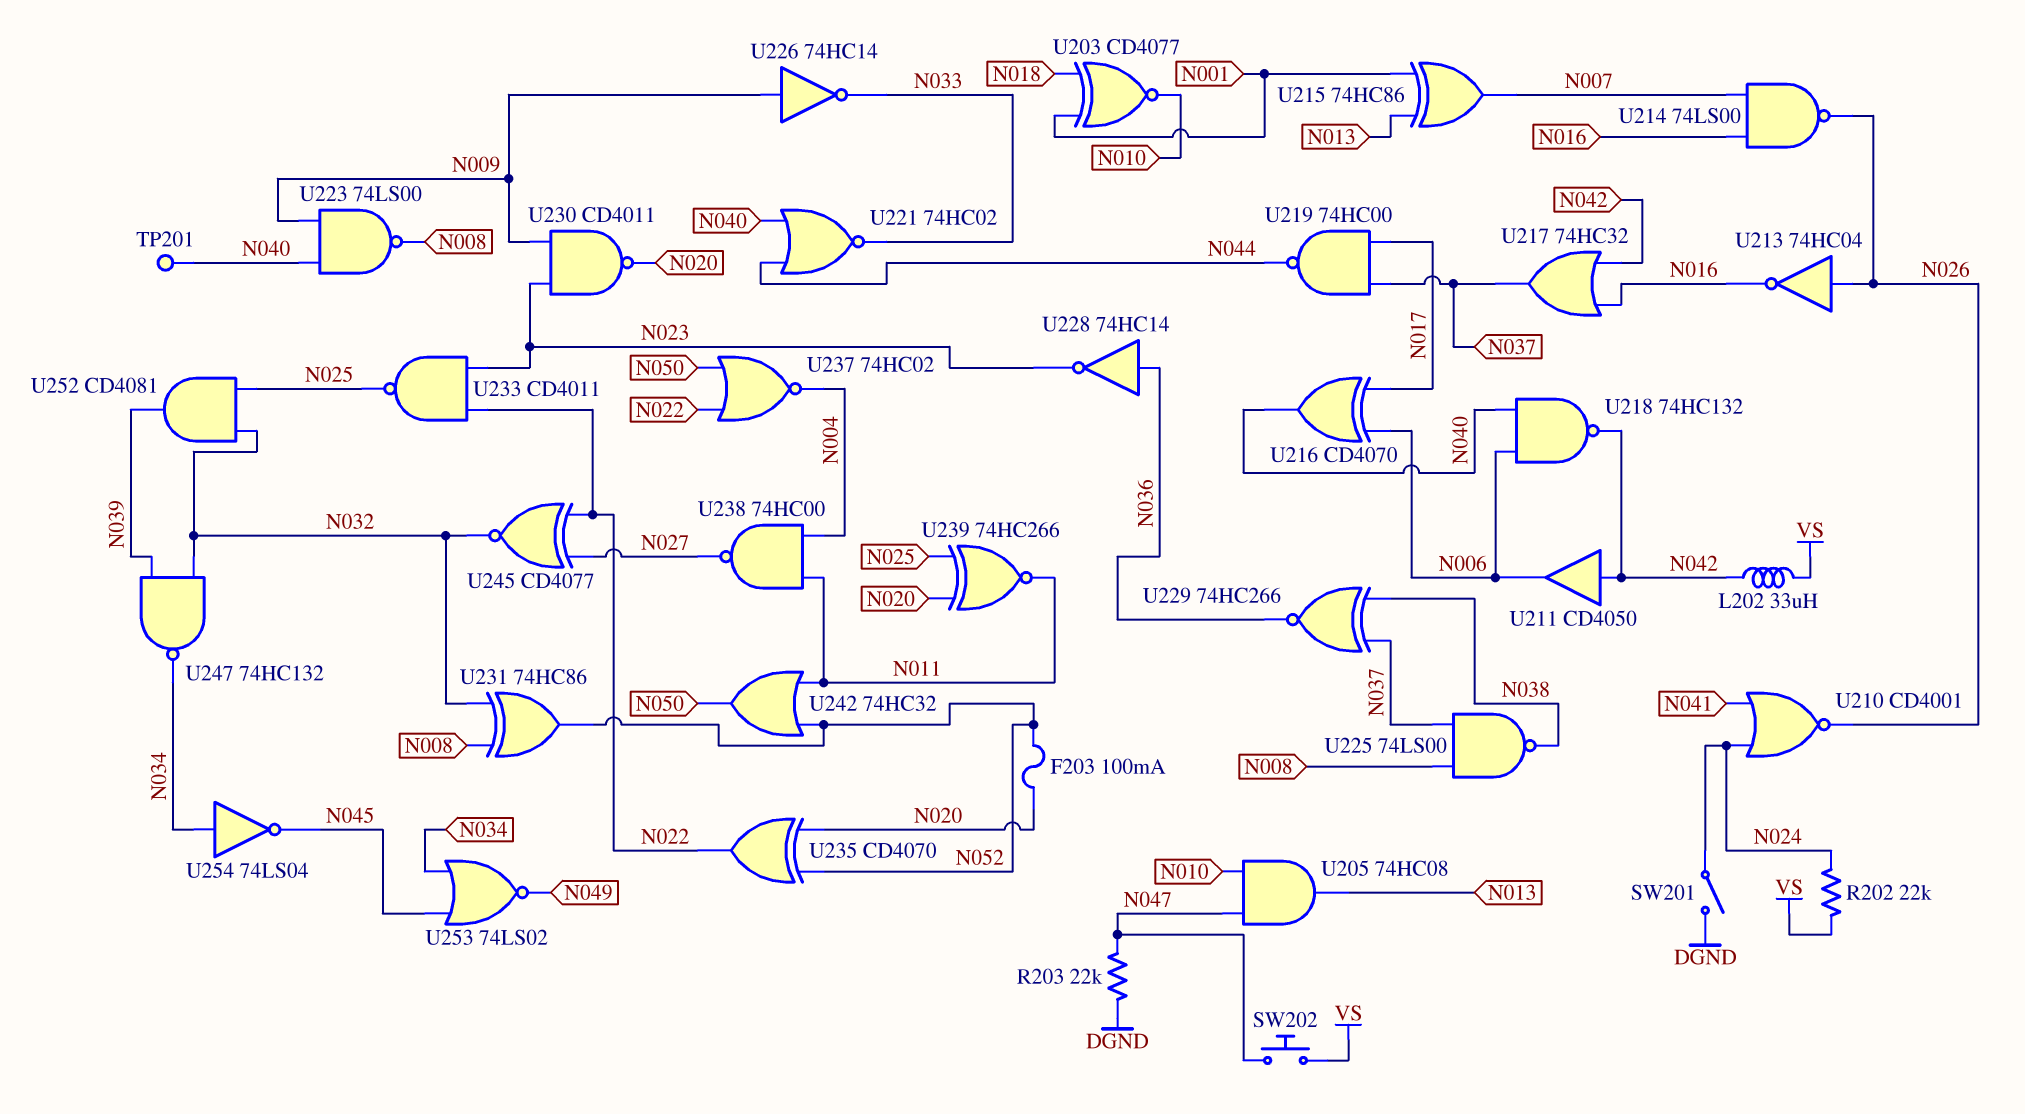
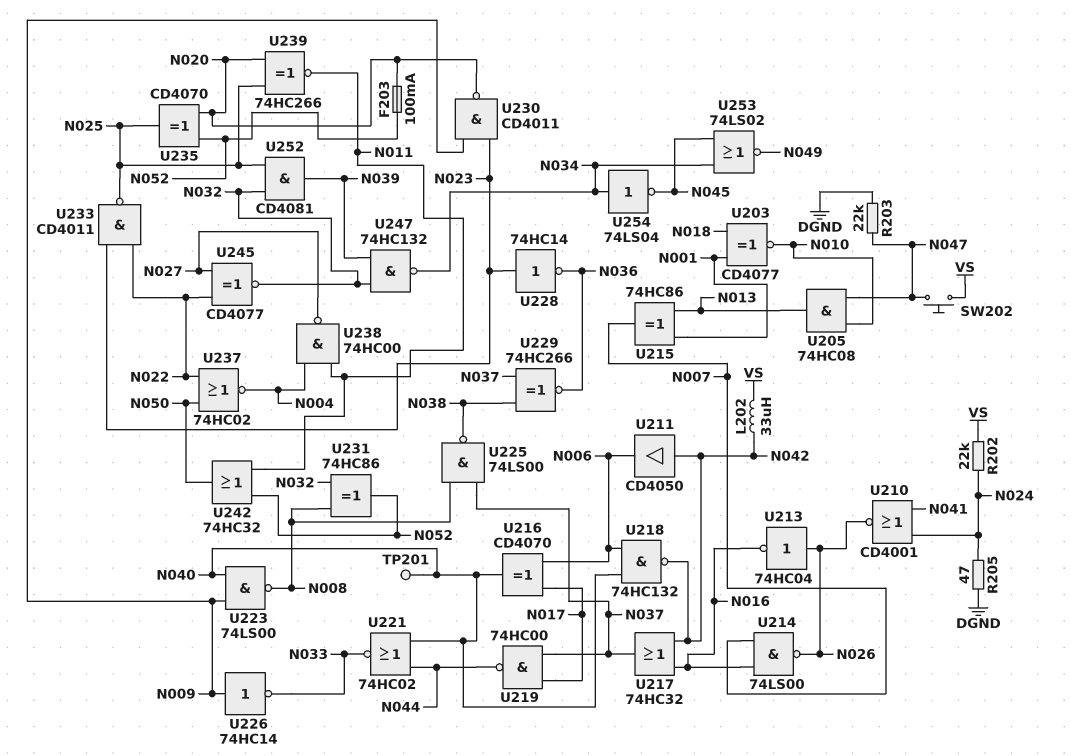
R205: none -> 47 (DGND, N024)
SW201: switch (DGND, N024) -> none
U228: NOT 74HC14 (in N036, out N023) -> NOT 74HC14 (in N023, out N036)
U235: XOR CD4070 (in N020, in N052, out N022) -> XOR CD4070 (in N020, in N052, out N025)

